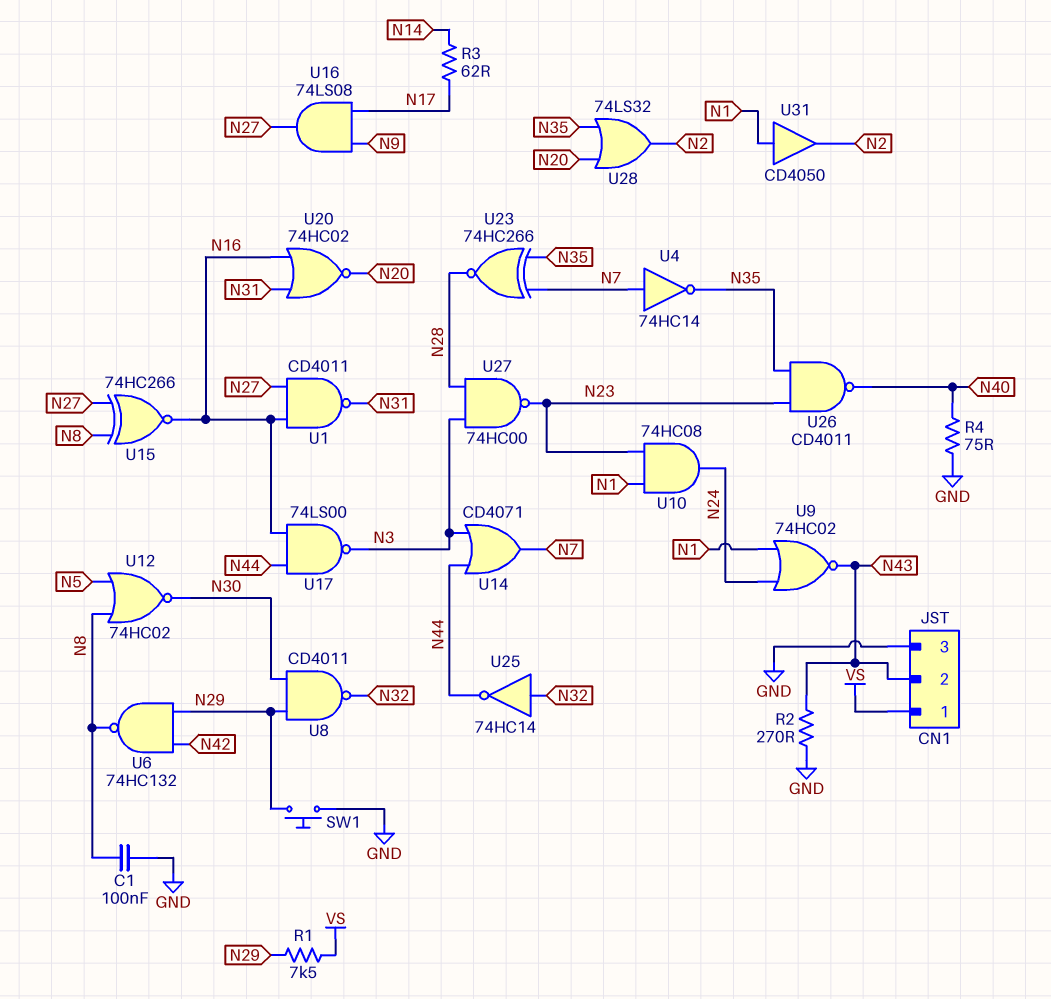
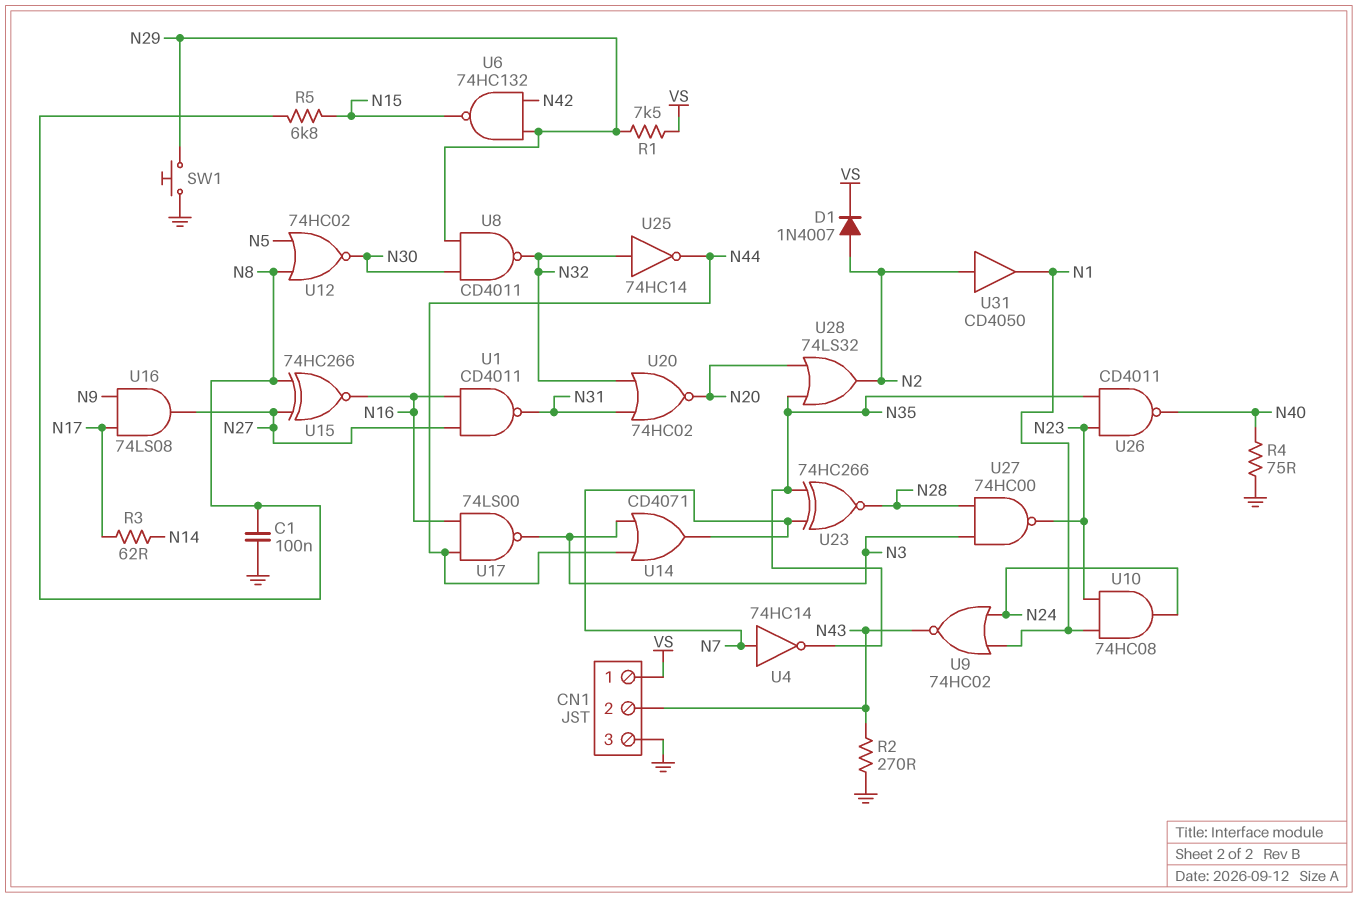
D1: none -> diode 1N4007 (A N2, K VS)
R5: none -> 6.8k (N8, N15)
U6: NAND 74HC132 (in N29, in N42, out N8) -> NAND 74HC132 (in N29, in N42, out N15)
U20: NOR 74HC02 (in N16, in N31, out N20) -> NOR 74HC02 (in N31, in N32, out N20)
U31: buffer CD4050 (in N1, out N2) -> buffer CD4050 (in N2, out N1)

